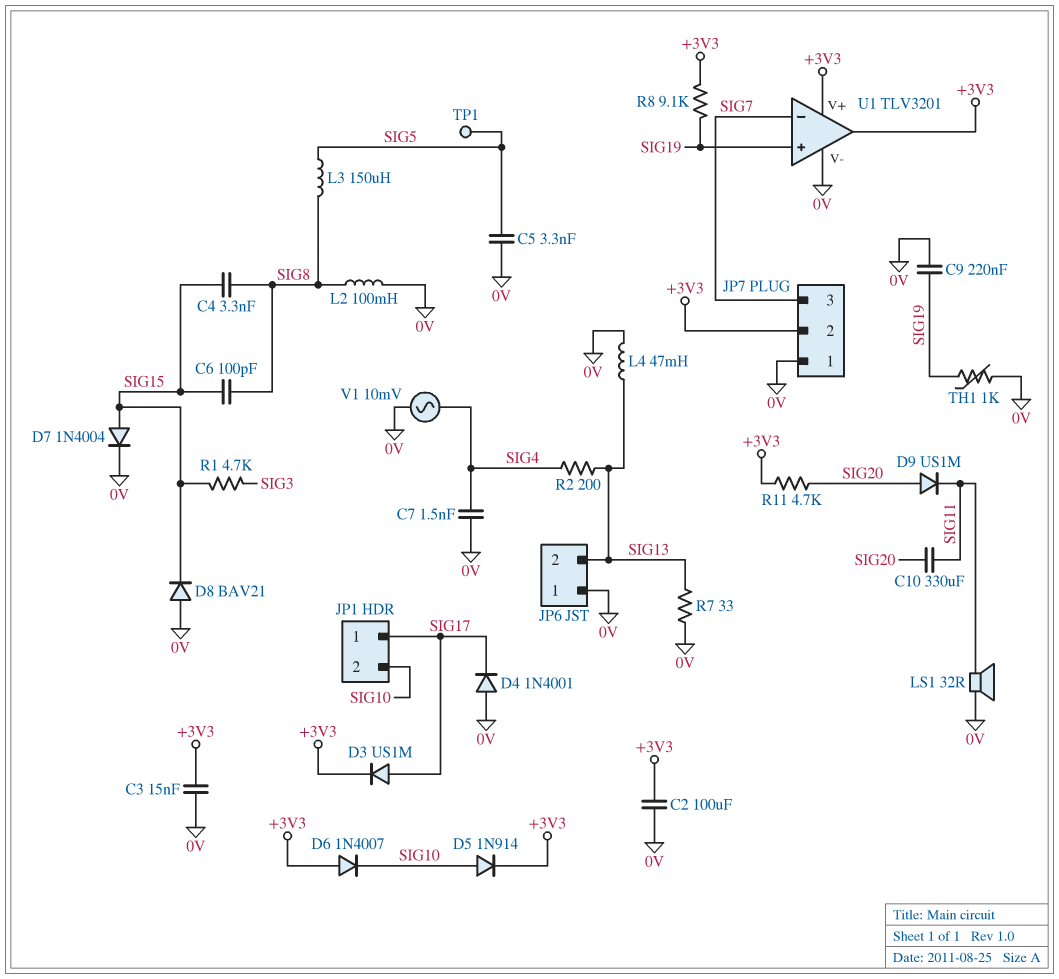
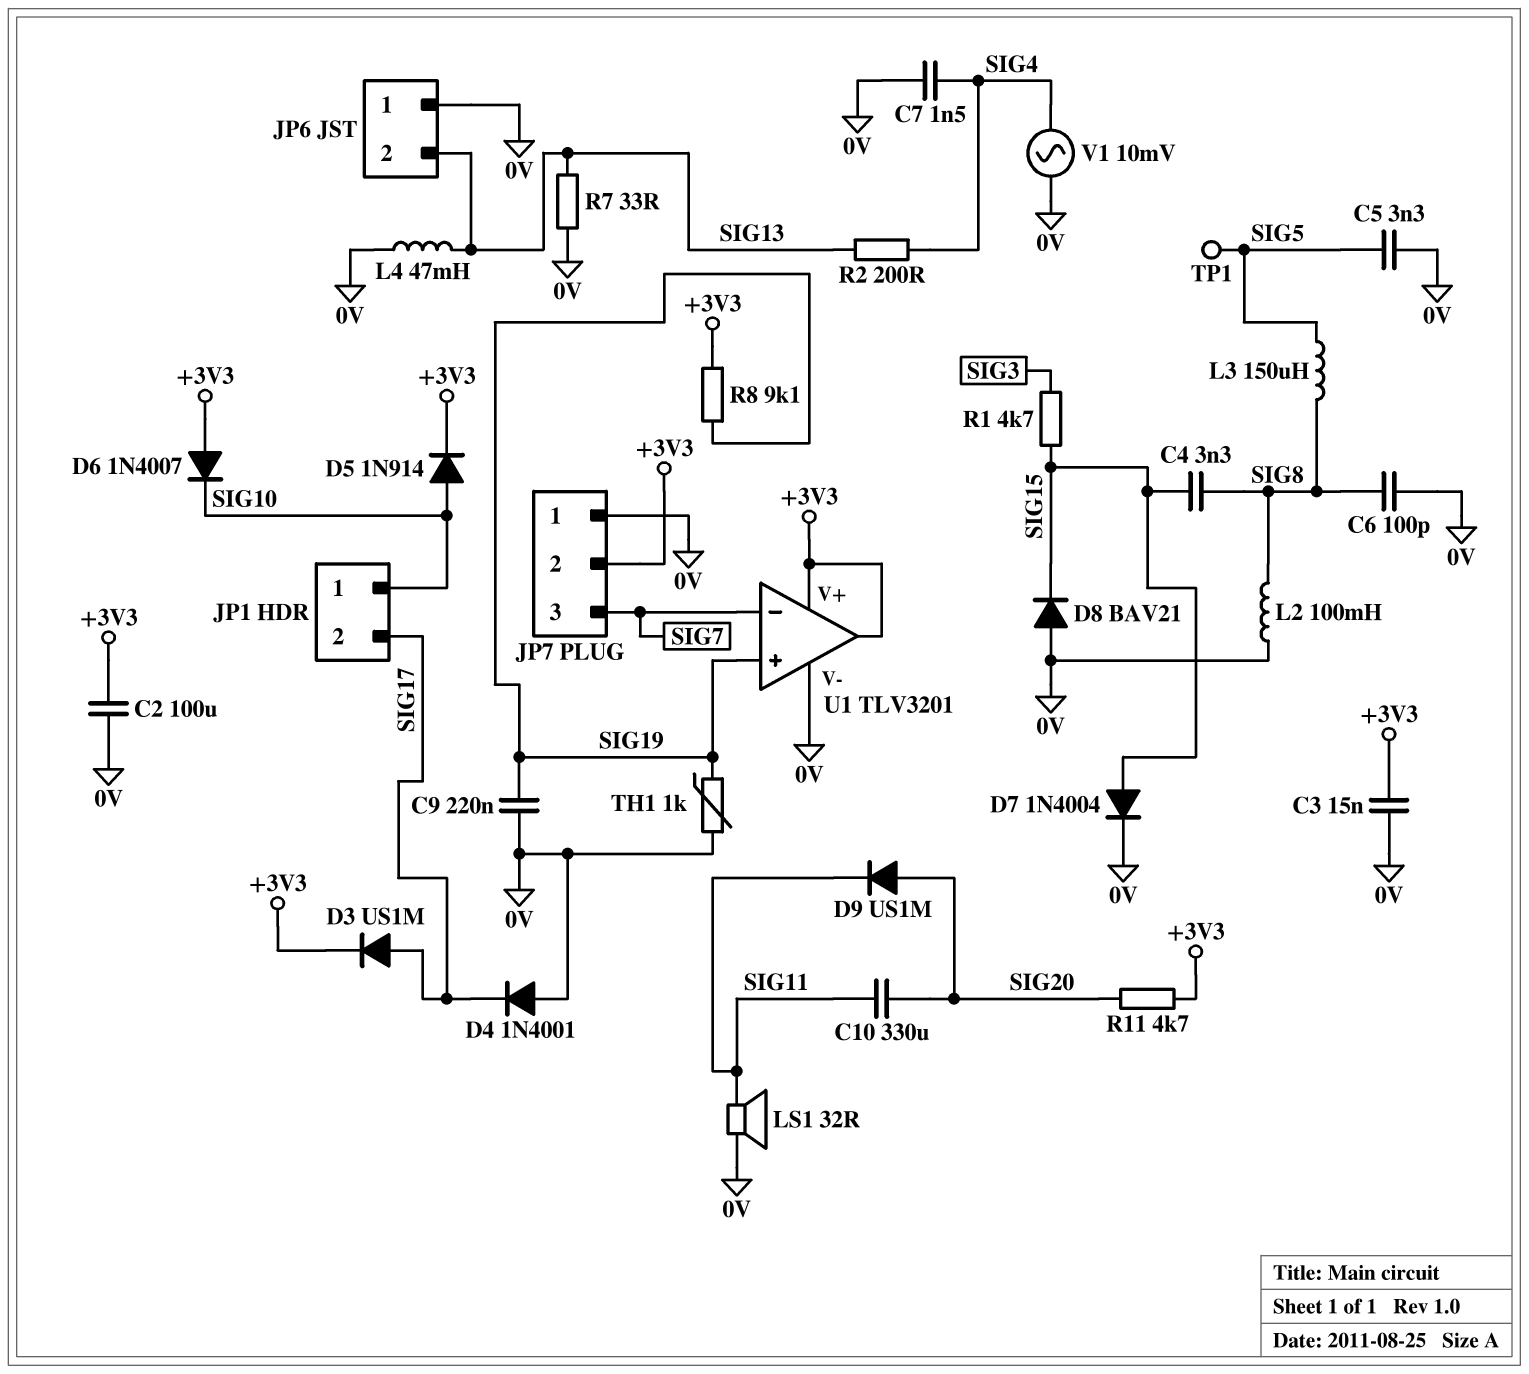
C6: 100pF (SIG8, SIG15) -> 100pF (0V, SIG8)
JP1 pin 1: SIG17 -> SIG10
JP1 pin 2: SIG10 -> SIG17

